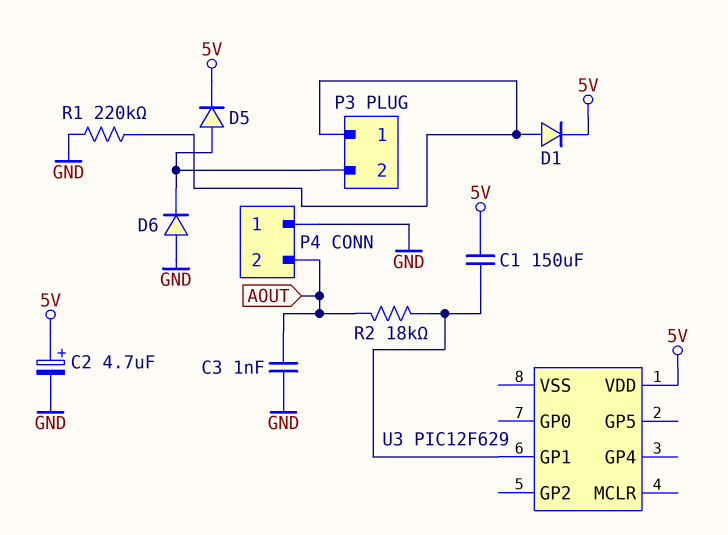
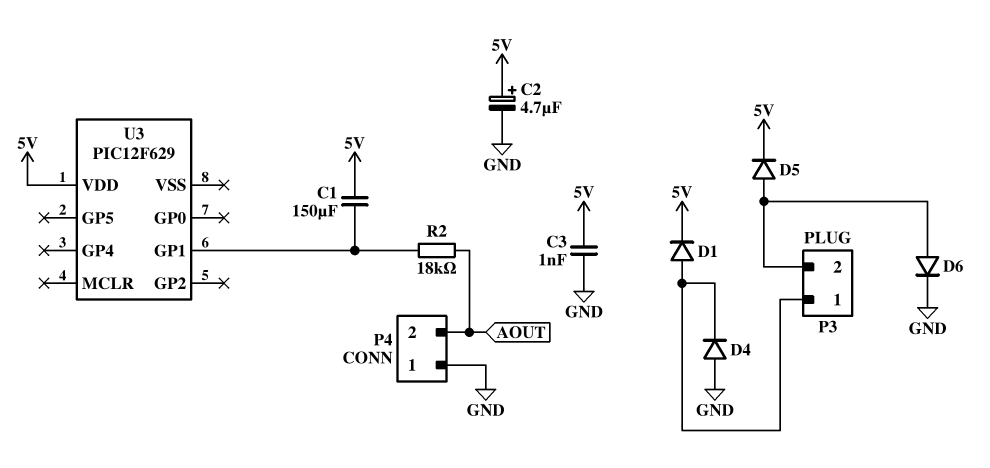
C3: 1nF (AOUT, GND) -> 1nF (5V, GND)
D4: none -> diode (A GND, K P3/1)
D6: diode (A GND, K P3/2) -> diode (A P3/2, K GND)
R1: 220k (GND, P3/1) -> none

